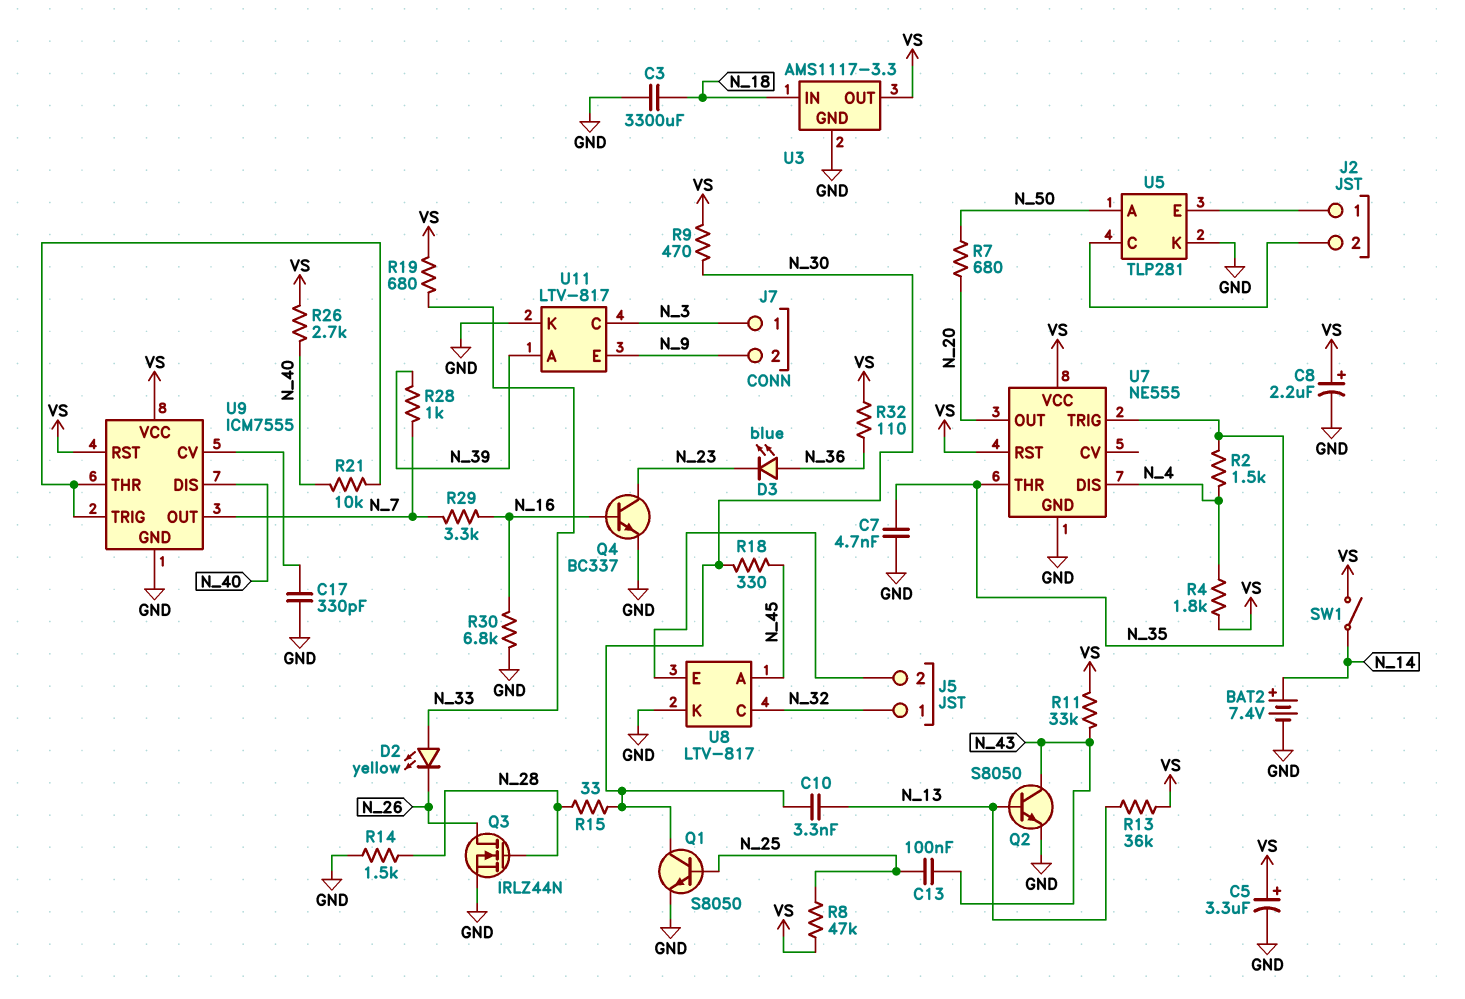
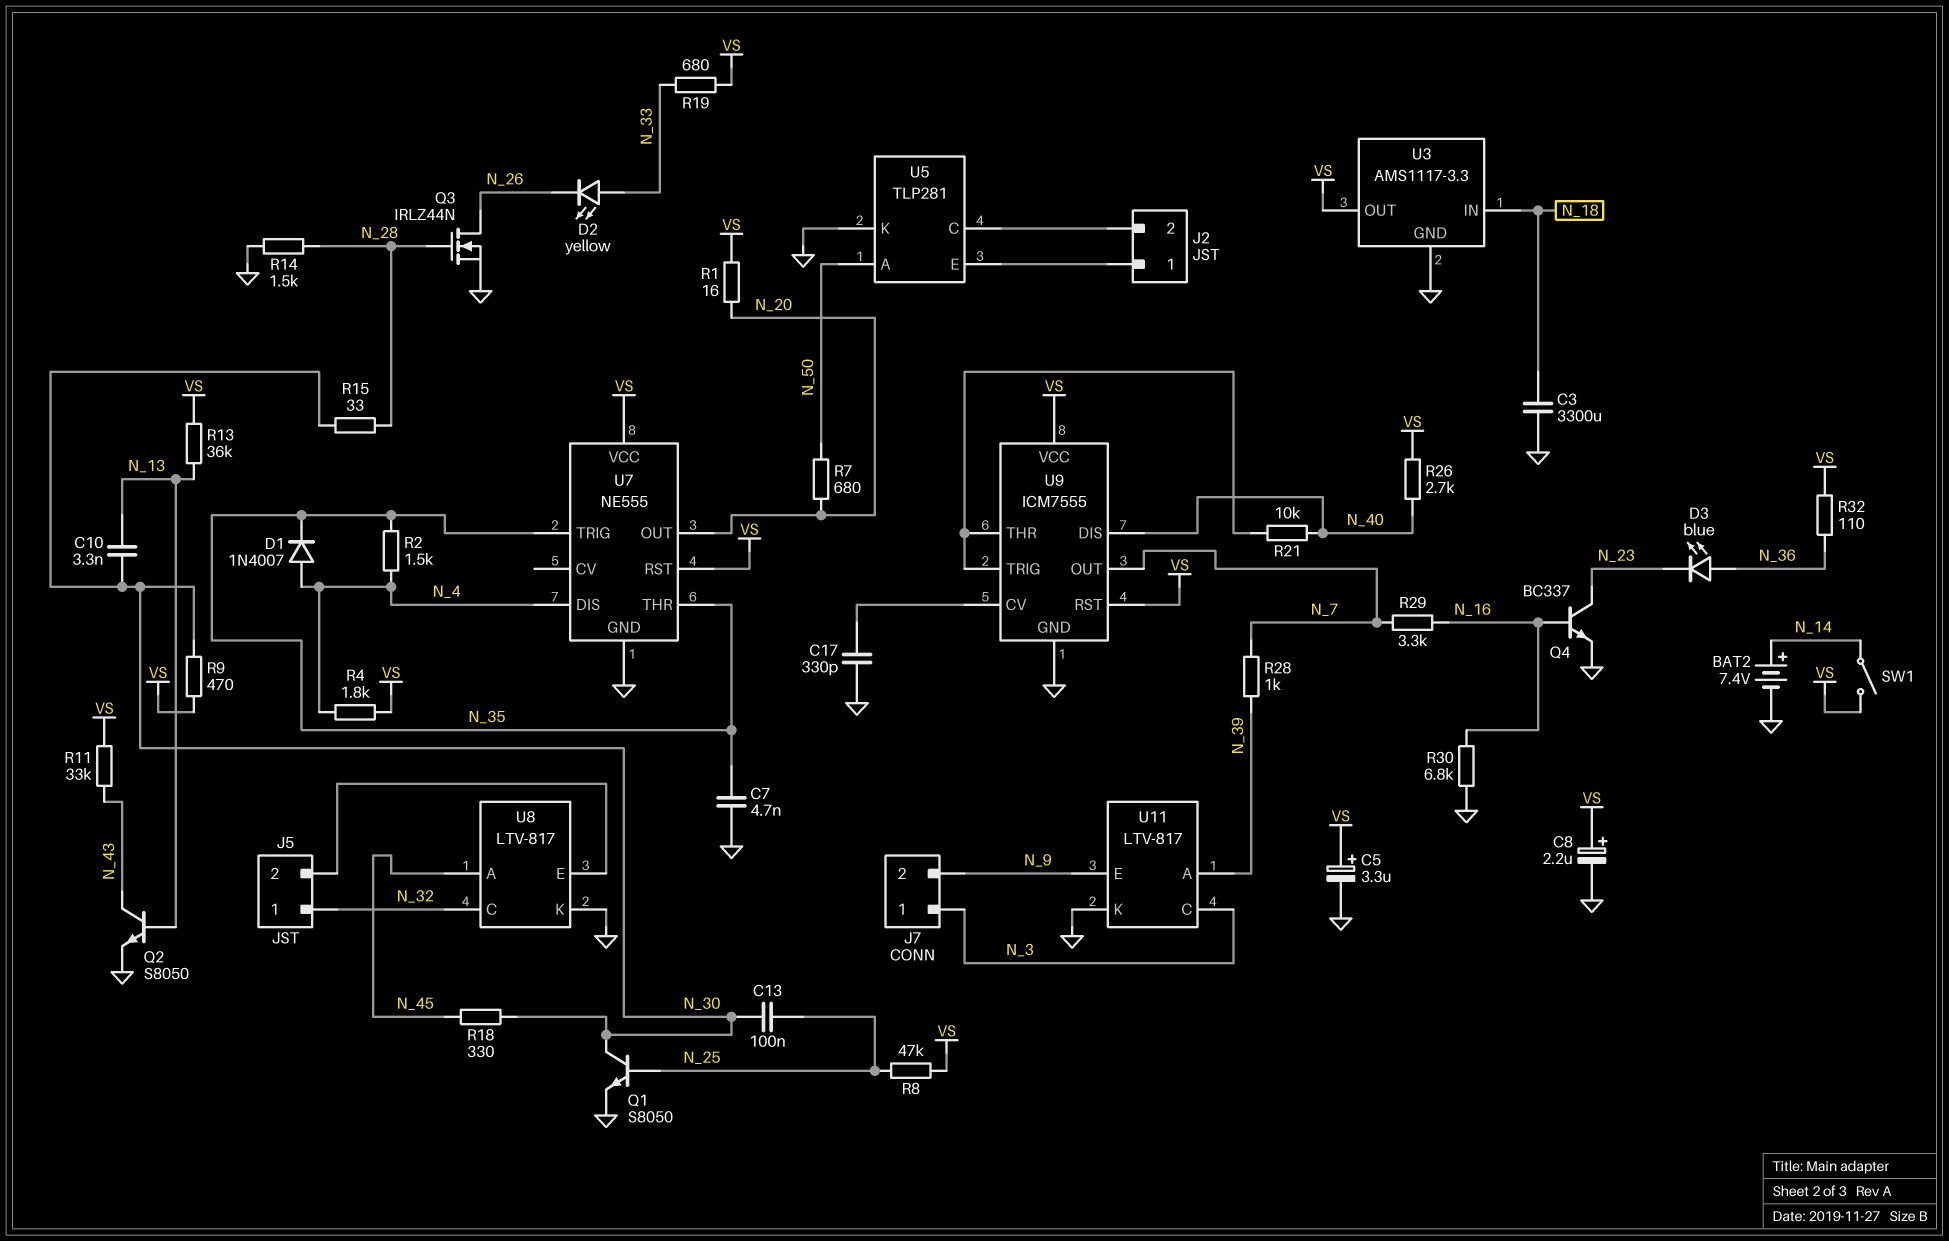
C13: 100nF (N_25, N_43) -> 100nF (N_25, N_30)
D1: none -> diode 1N4007 (A N_4, K N_35)
R1: none -> 16 (N_20, VS)

